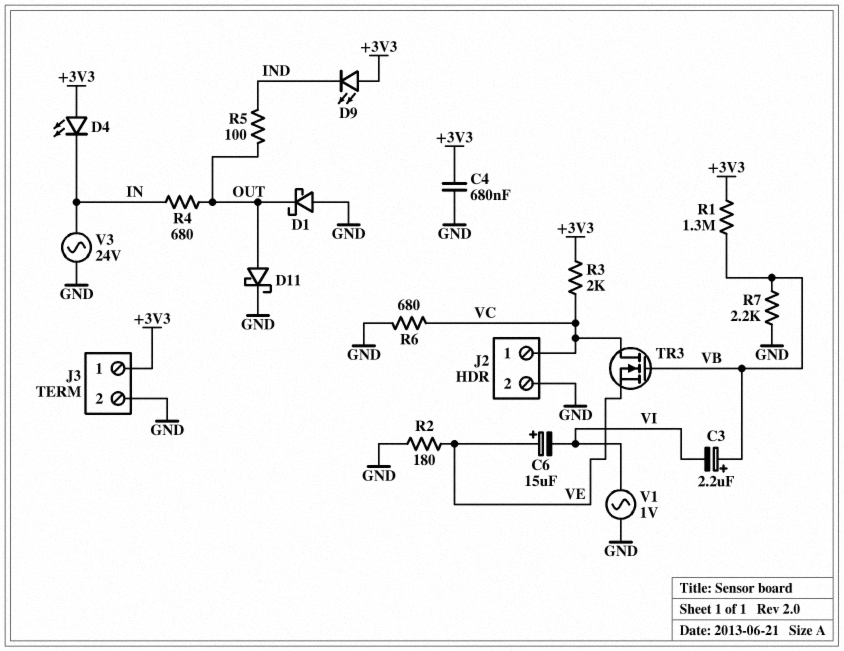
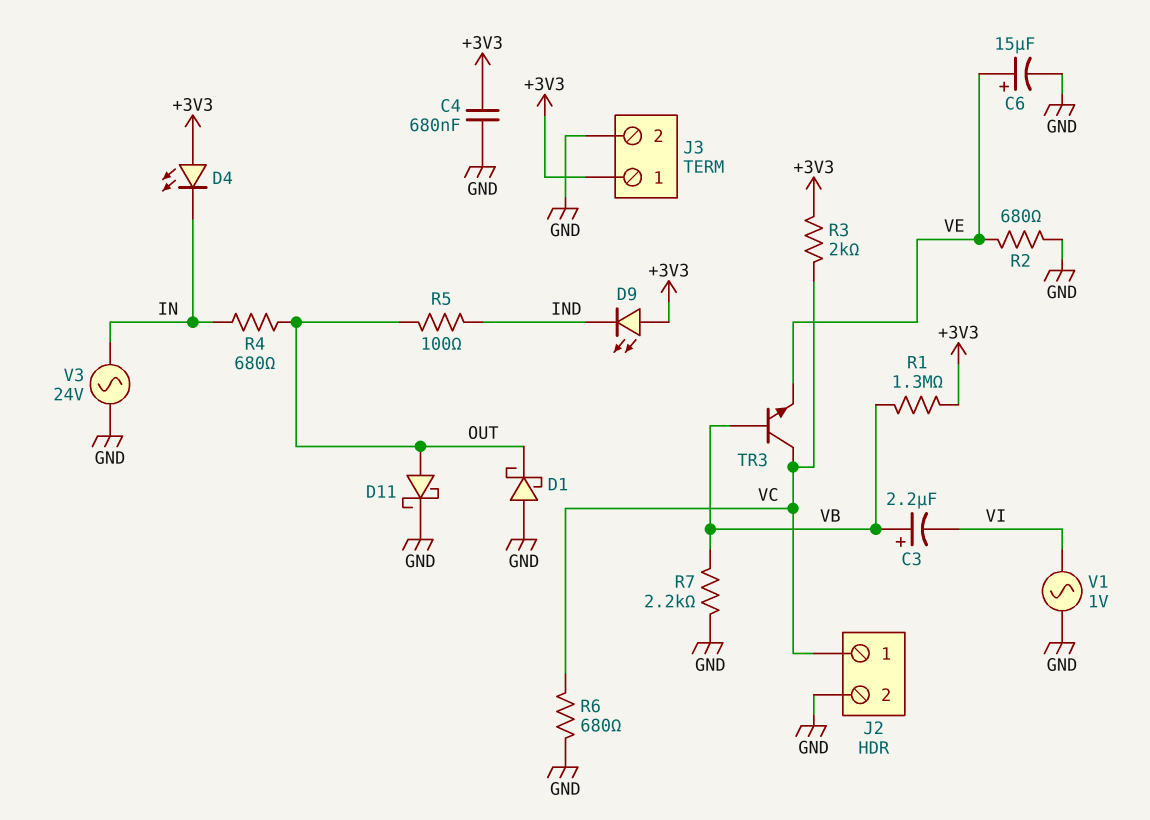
C6: 15uF (plus VE, minus VI) -> 15uF (plus VE, minus GND)
R2: 180 (GND, VE) -> 680 (GND, VE)
TR3: NMOS (G VB, D VC, S VE) -> NPN (B VB, C VC, E VE)

